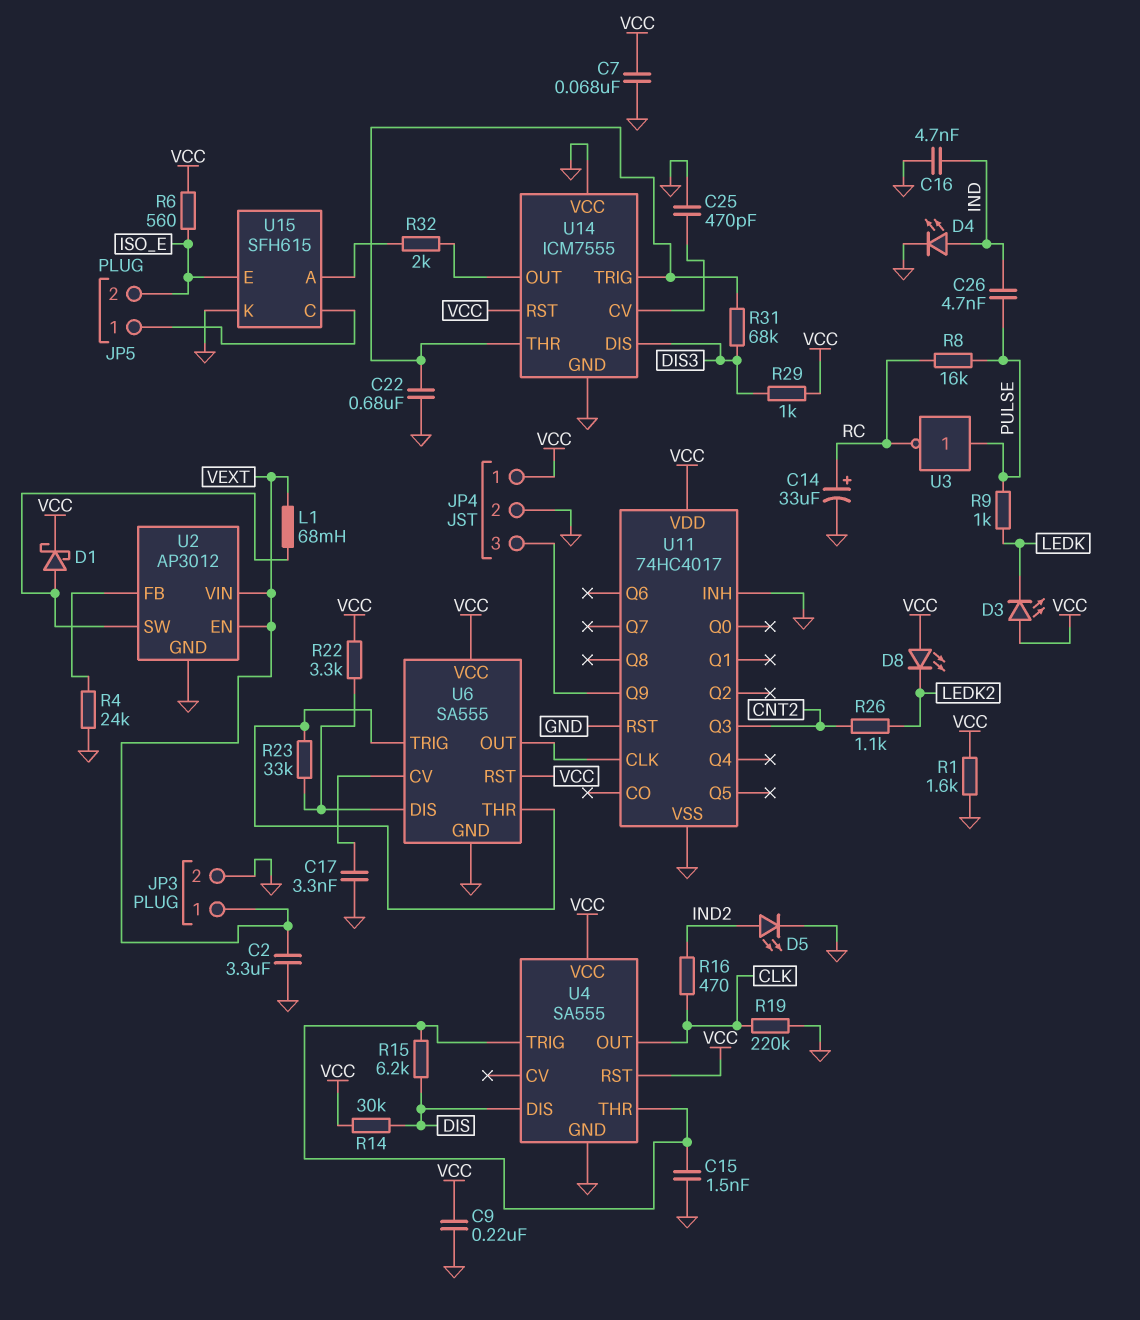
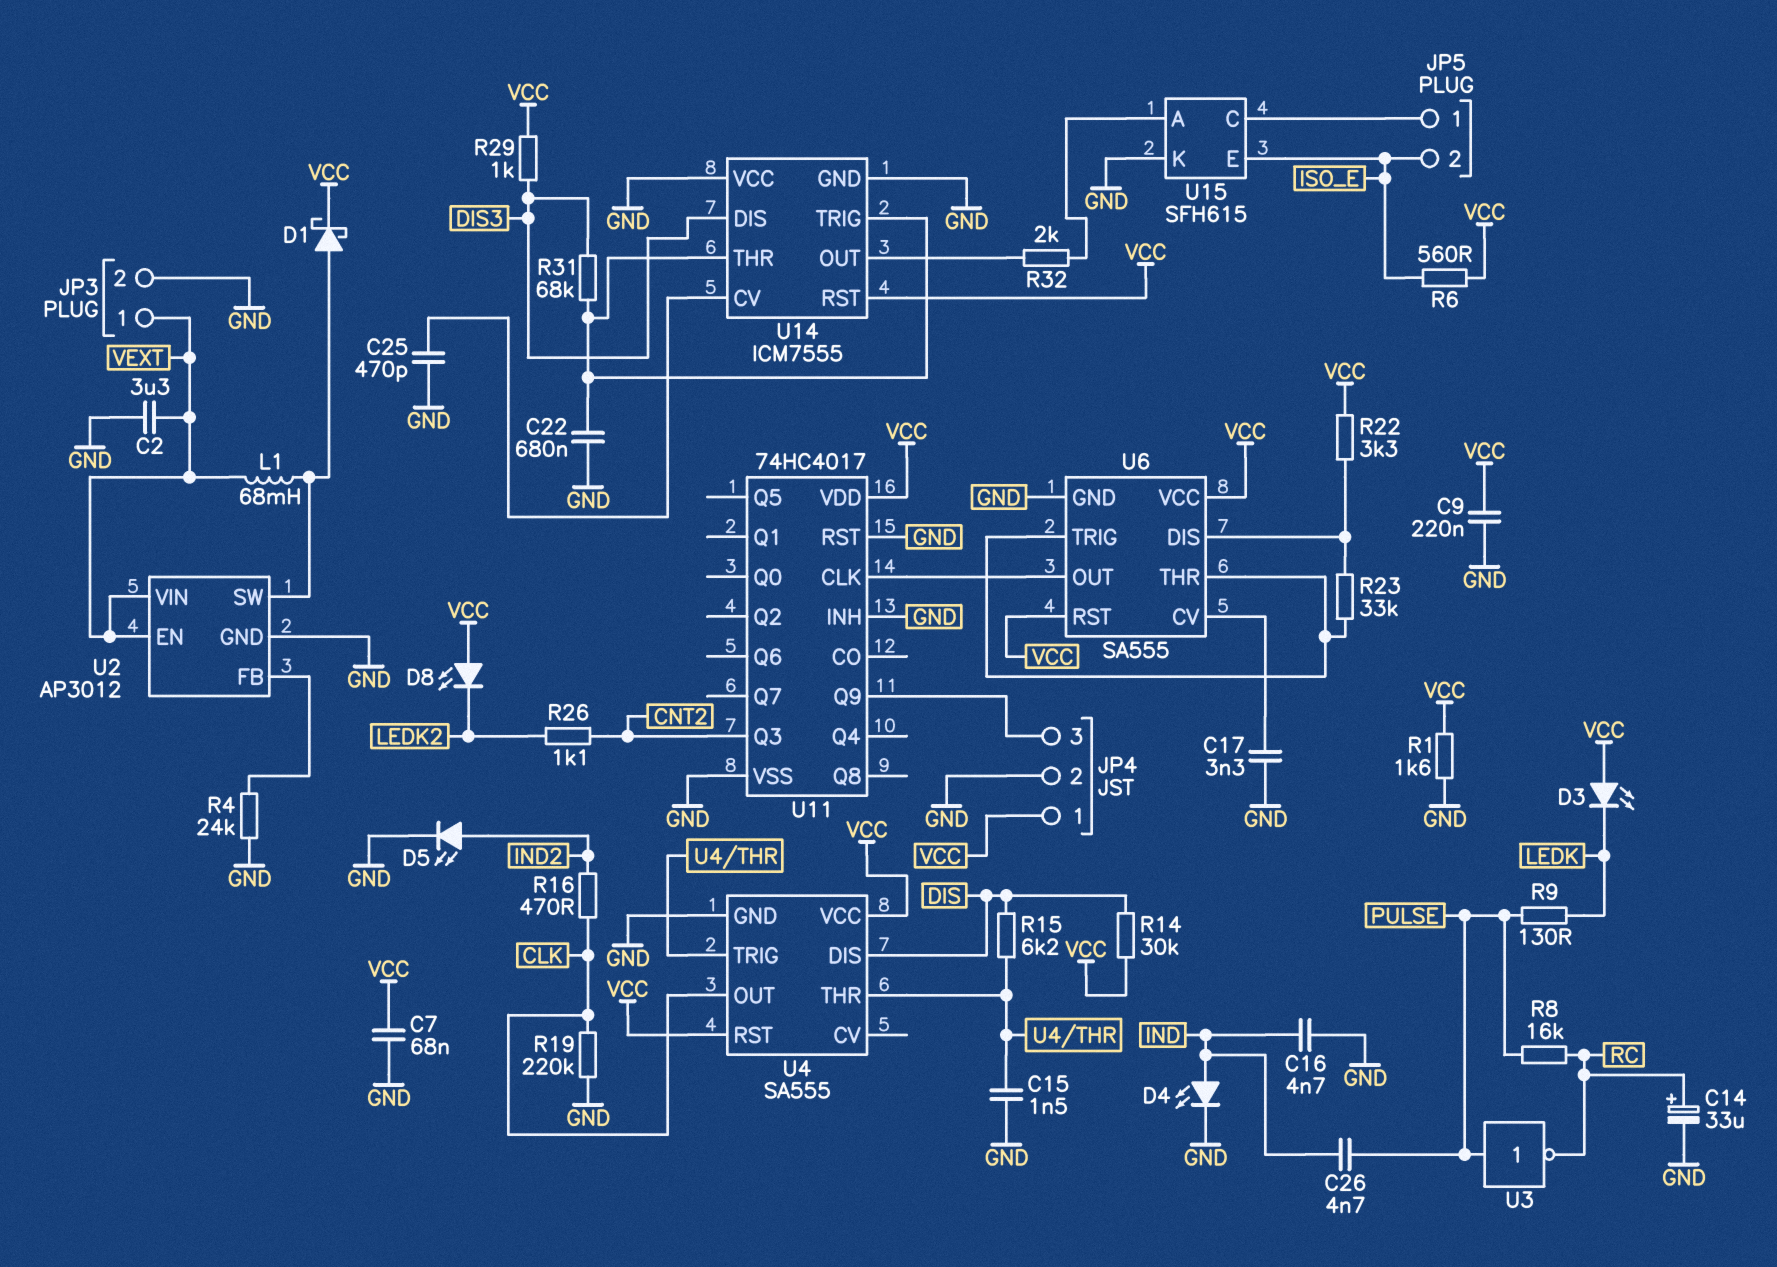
R9: 1k (LEDK, PULSE) -> 130 (LEDK, PULSE)

